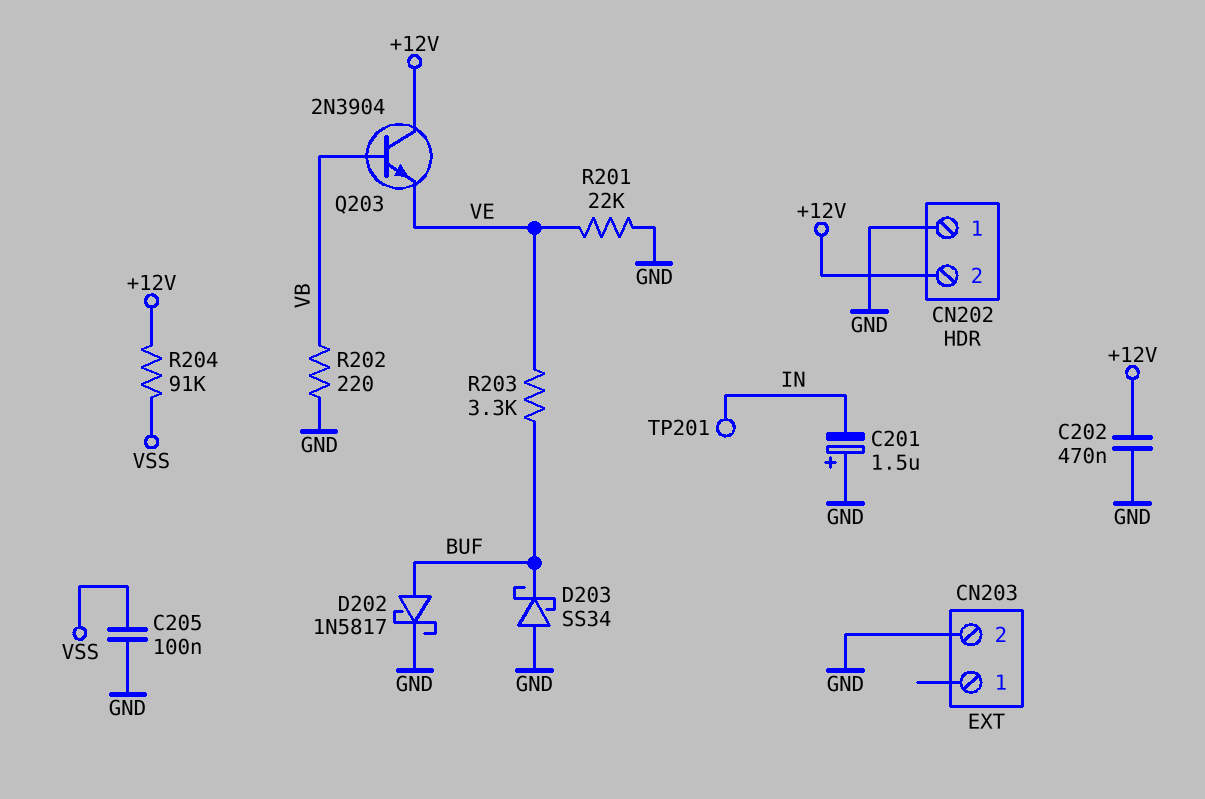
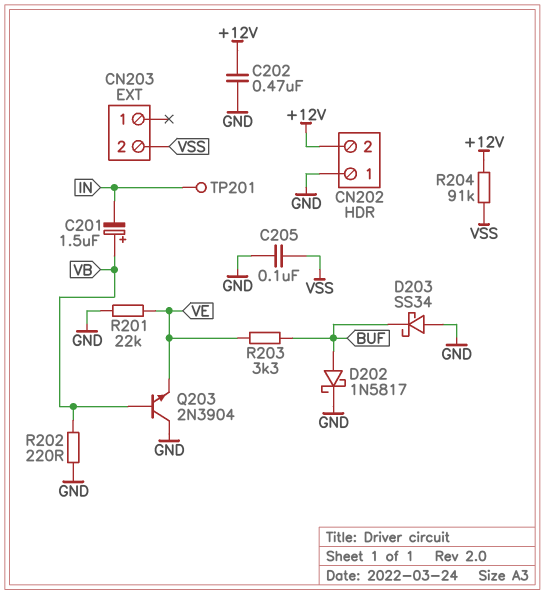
C201: 1.5uF (plus GND, minus IN) -> 1.5uF (plus VB, minus IN)
CN203 pin 2: GND -> VSS
Q203: NPN 2N3904 (B VB, C +12V, E VE) -> NPN 2N3904 (B VB, C GND, E VE)

